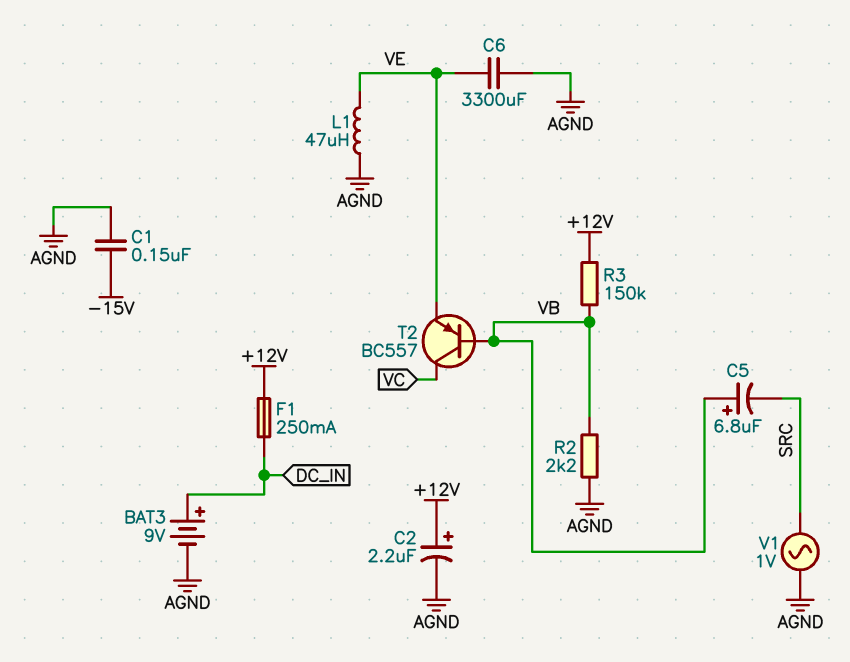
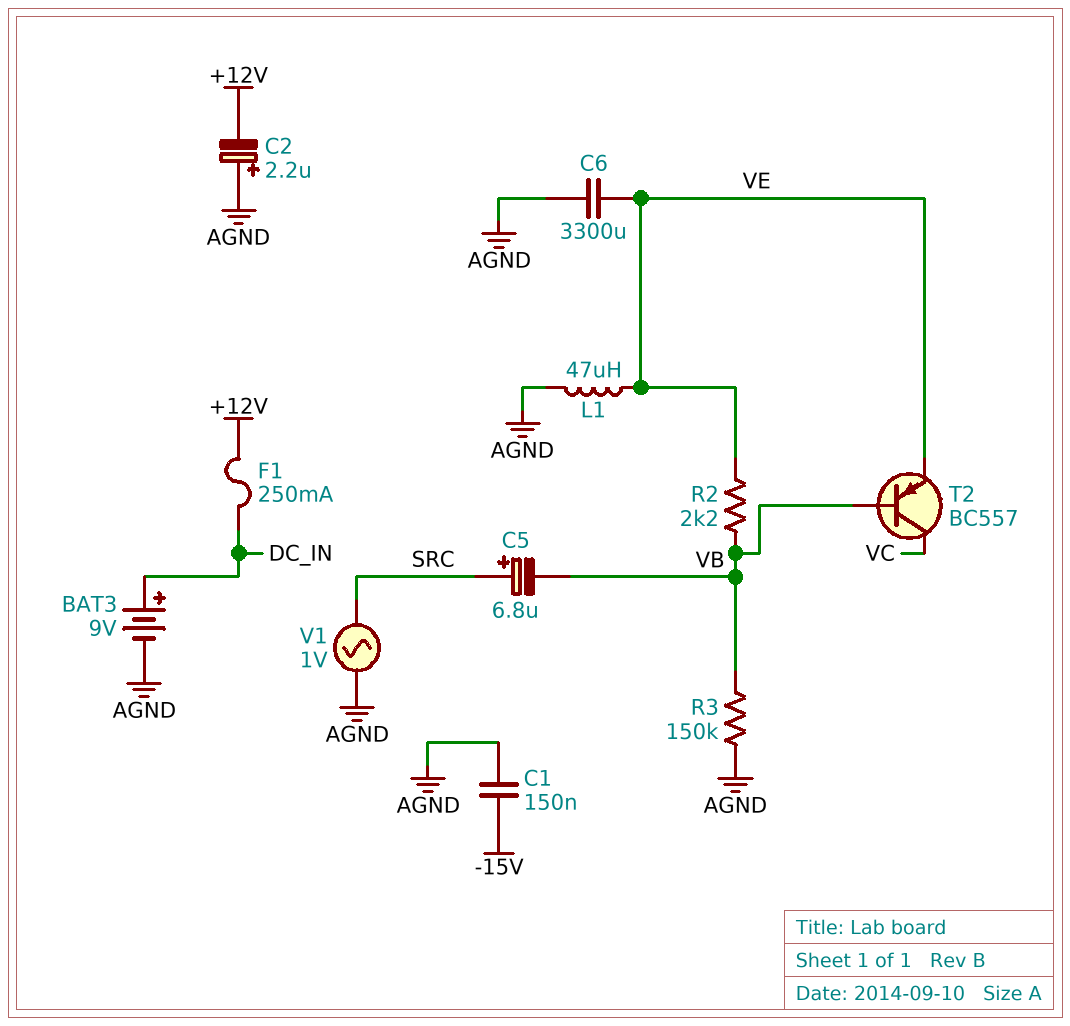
C2: 2.2uF (plus +12V, minus AGND) -> 2.2uF (plus AGND, minus +12V)
C5: 6.8uF (plus VB, minus SRC) -> 6.8uF (plus SRC, minus VB)
R2: 2.2k (AGND, VB) -> 2.2k (VB, VE)
R3: 150k (+12V, VB) -> 150k (AGND, VB)

